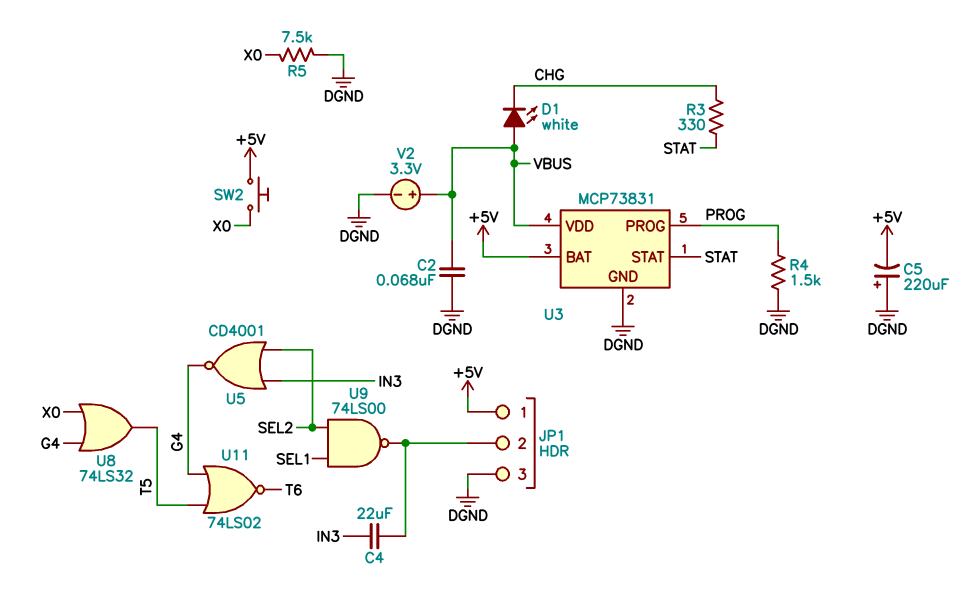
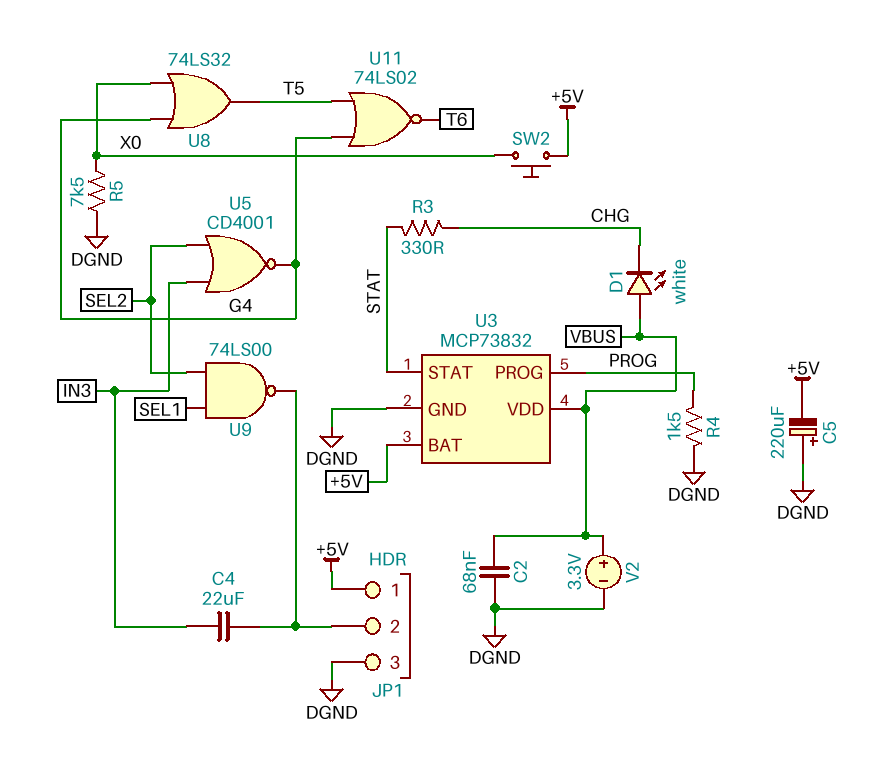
U3: MCP73831 -> MCP73832

